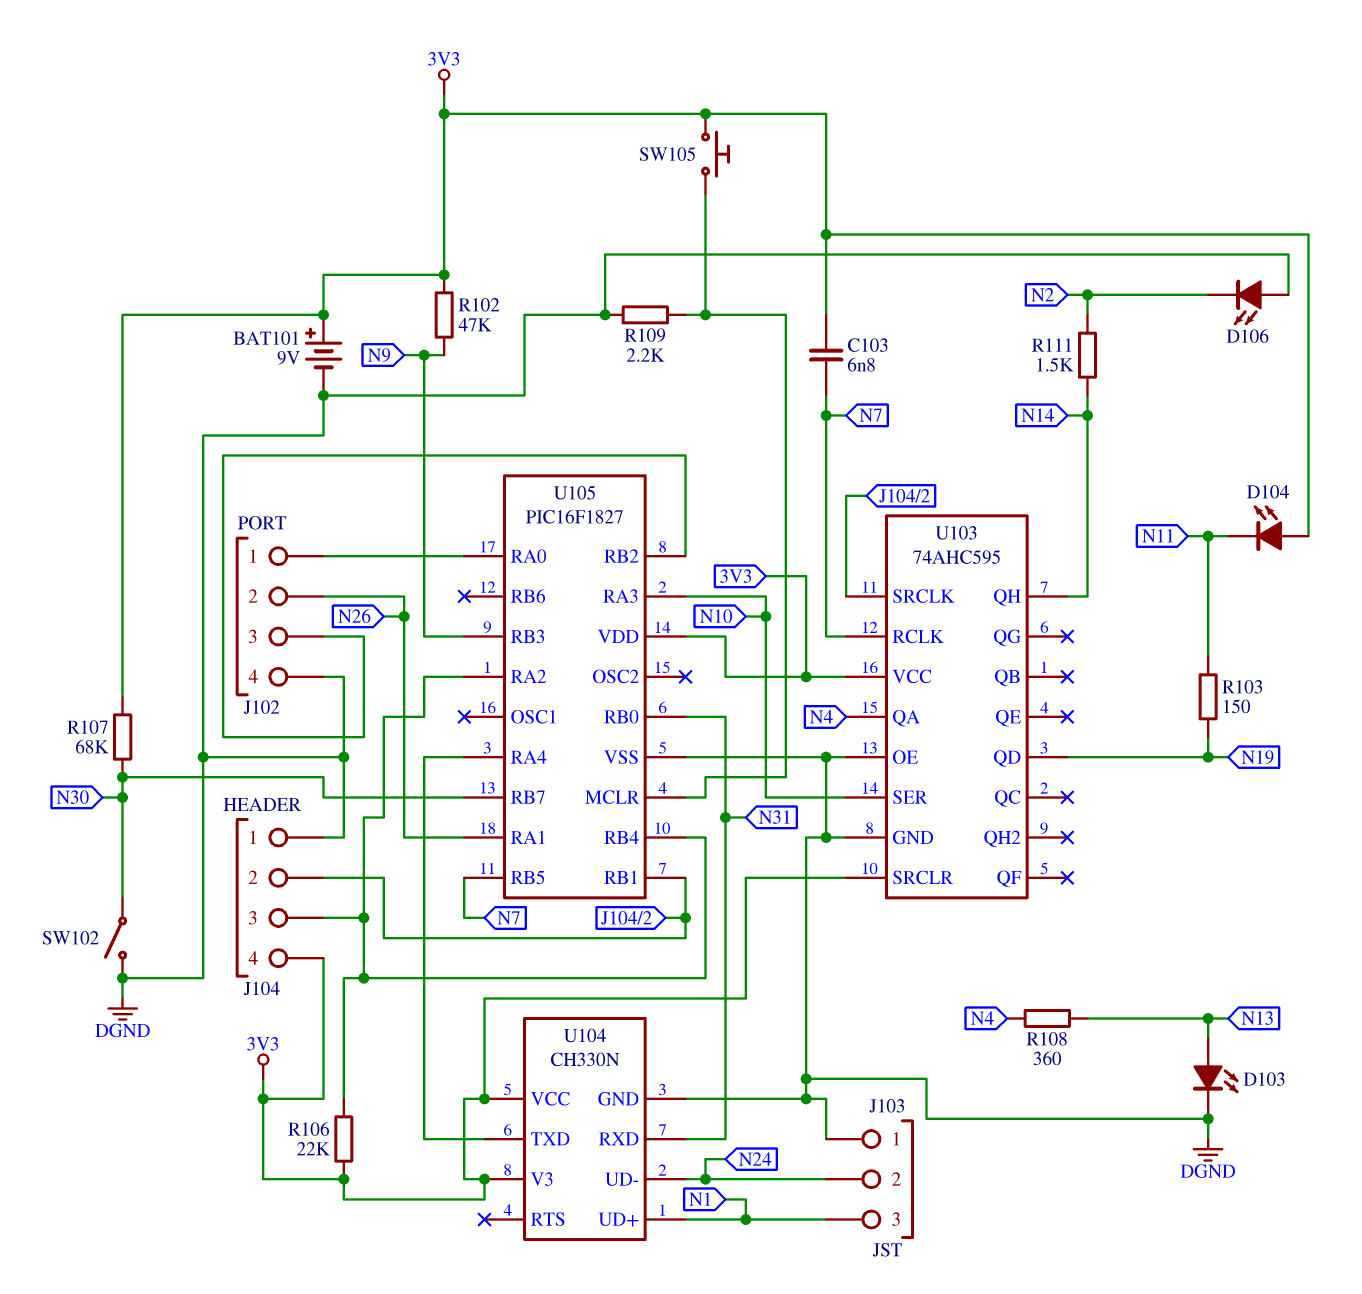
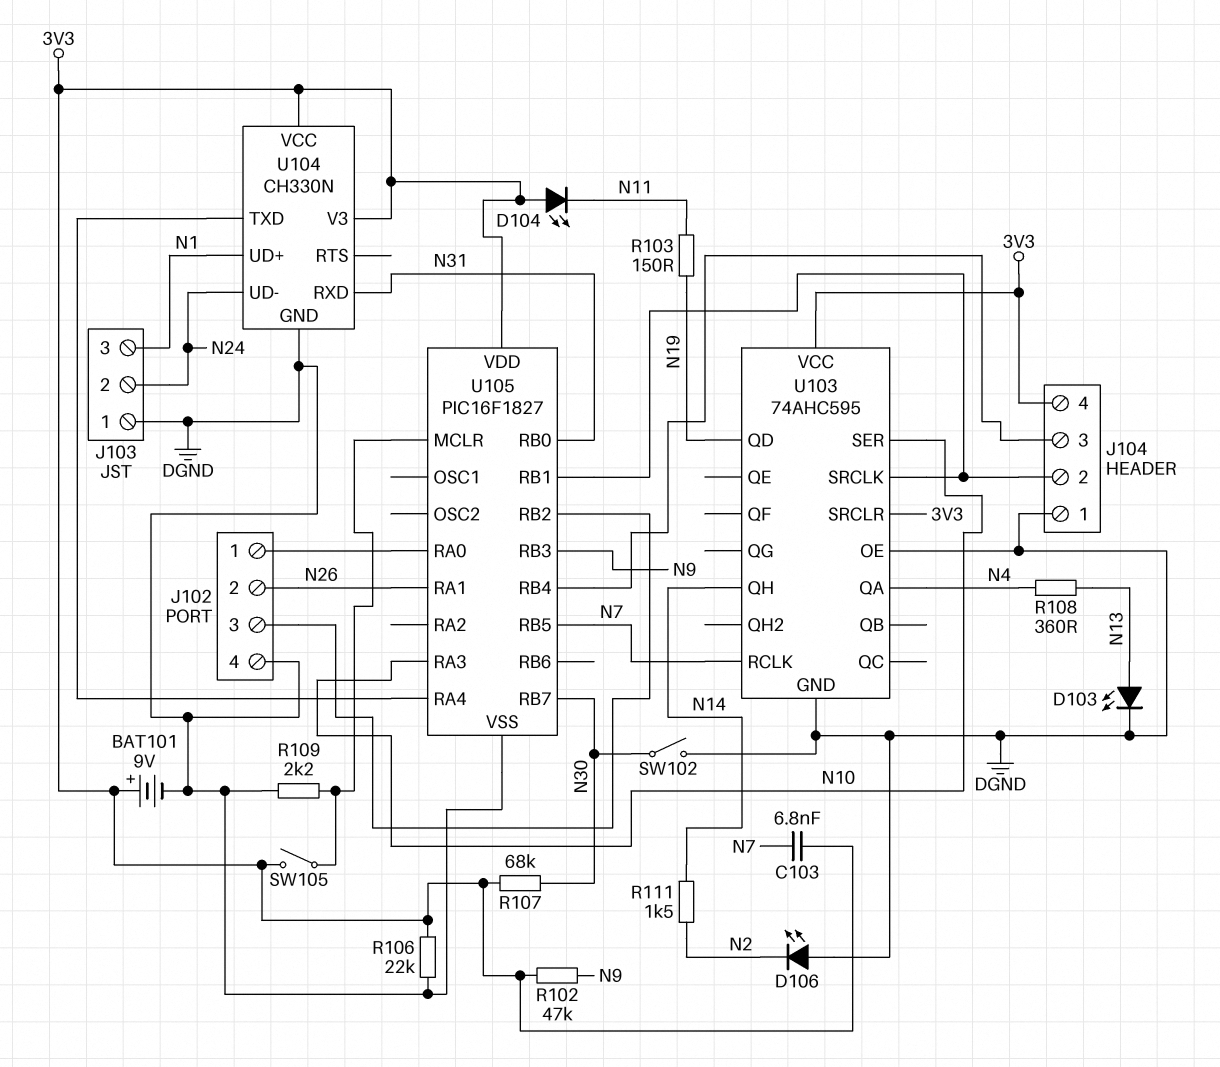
R106: 22k (3V3, J104/3) -> 22k (3V3, DGND)
SW105: button (3V3, U105/MCLR) -> switch (3V3, U105/MCLR)
U105 pin RA2: J104/3 -> none

